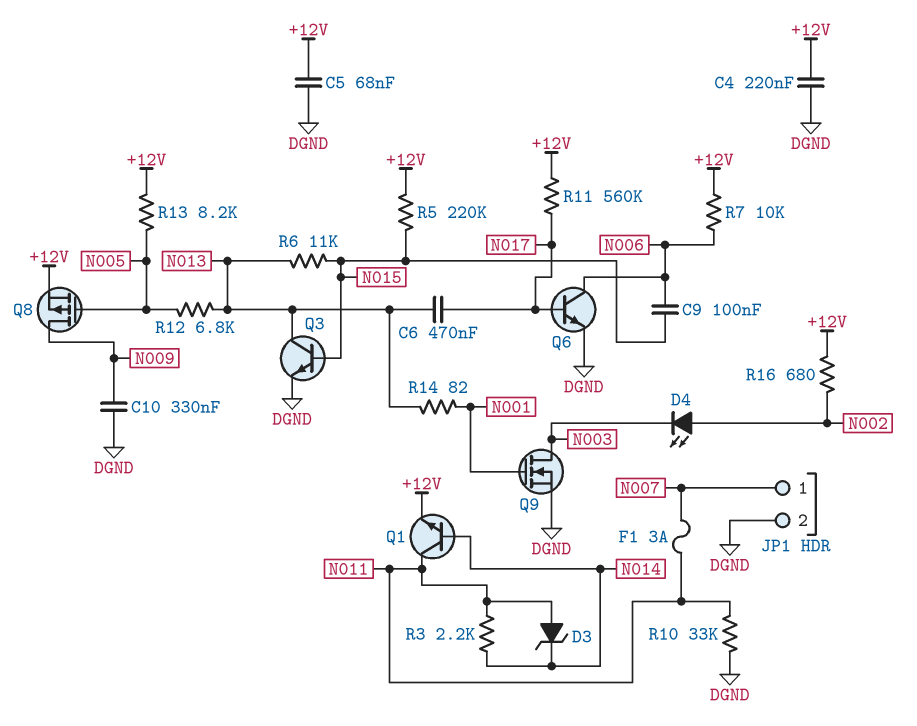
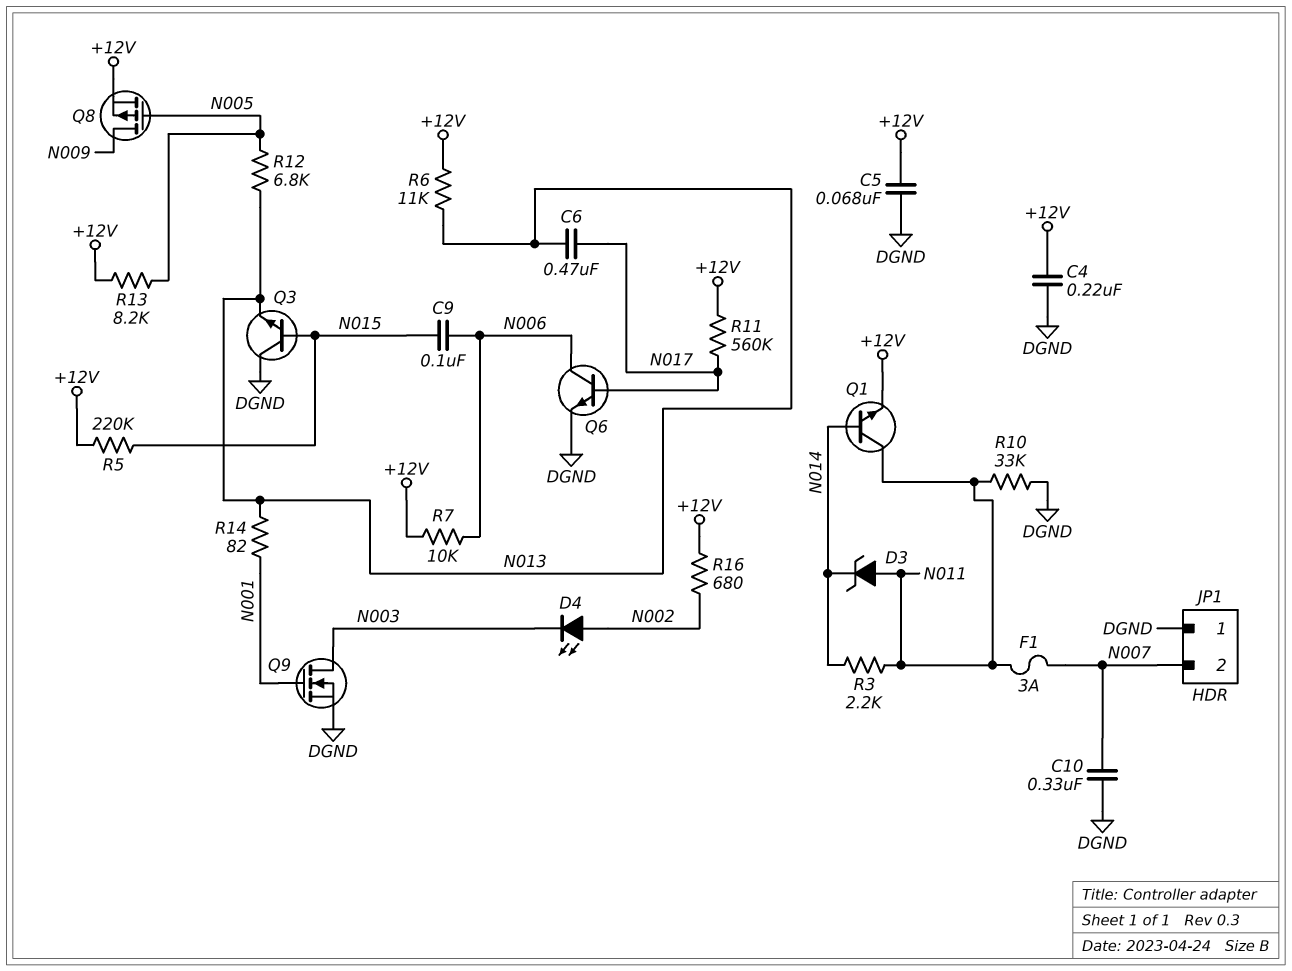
C10: 330nF (DGND, N009) -> 330nF (DGND, N007)
JP1 pin 1: N007 -> DGND
JP1 pin 2: DGND -> N007
Q3: NPN (B N015, C N013, E DGND) -> NPN (B N015, C DGND, E N013)
R6: 11k (N013, N015) -> 11k (+12V, N013)

